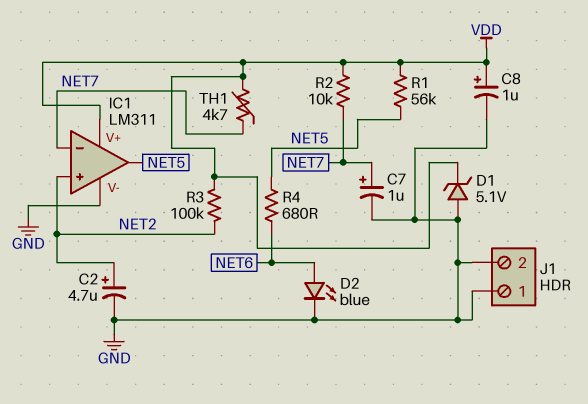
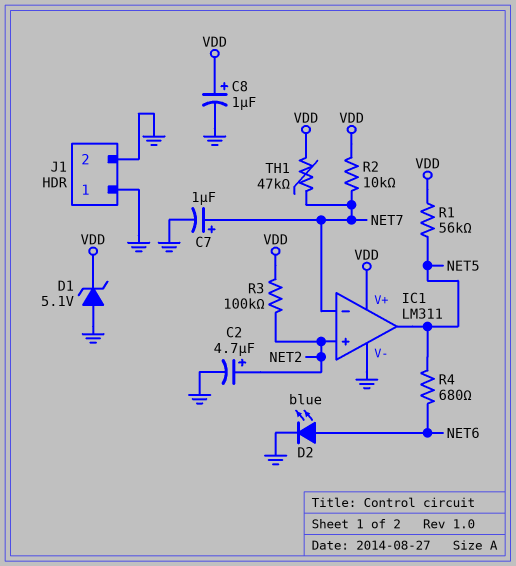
TH1: 4.7k (NET7, VDD) -> 47k (NET7, VDD)

